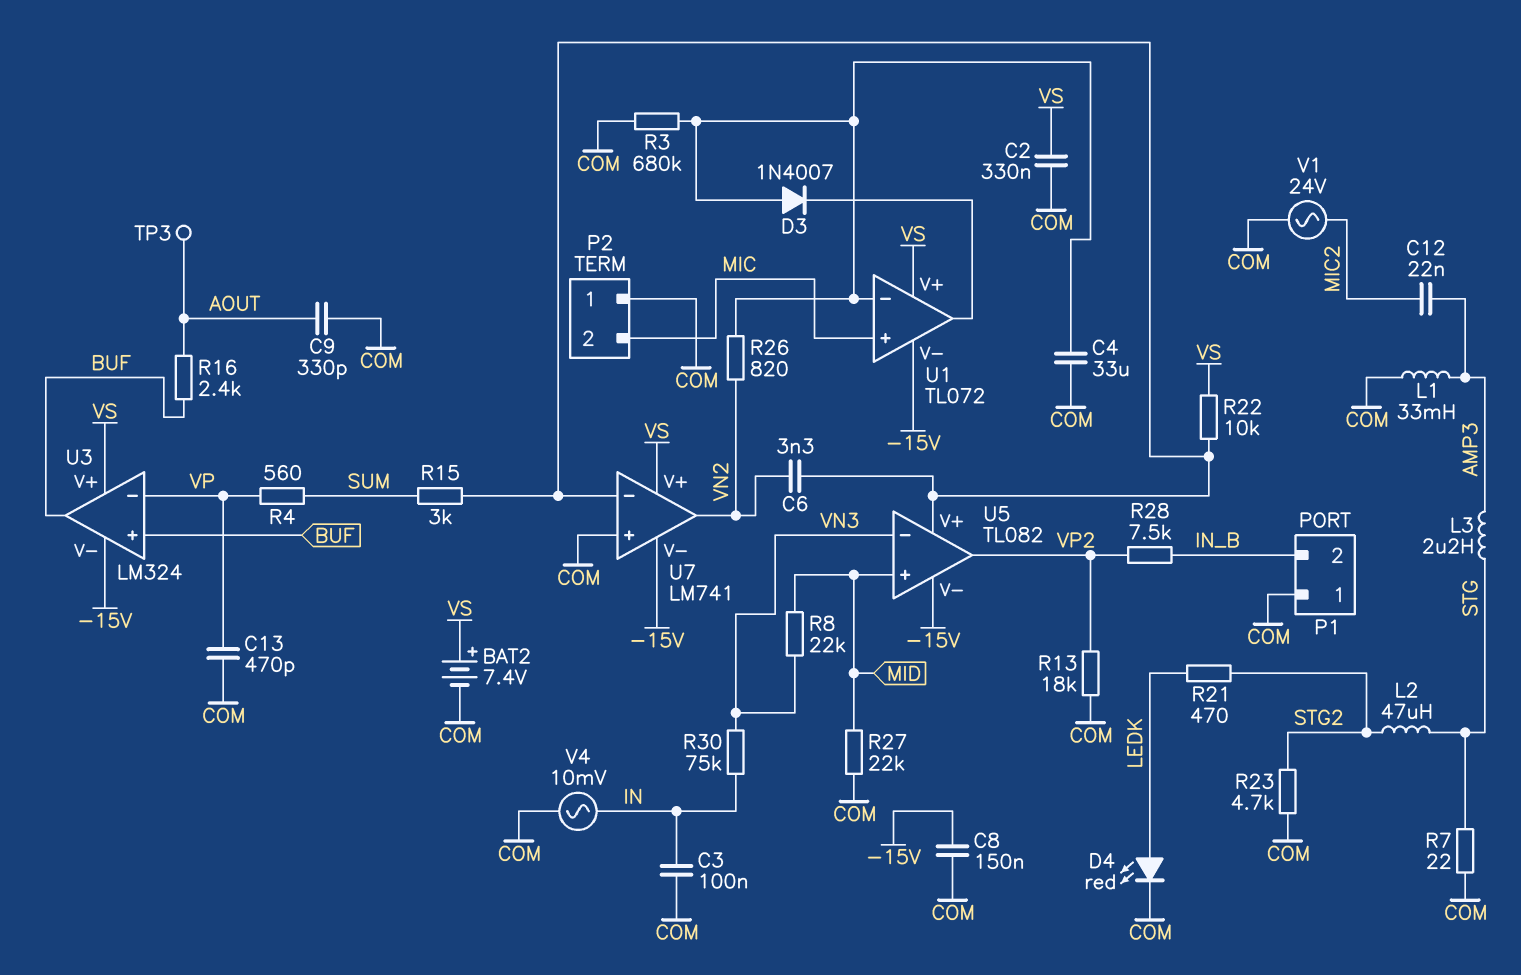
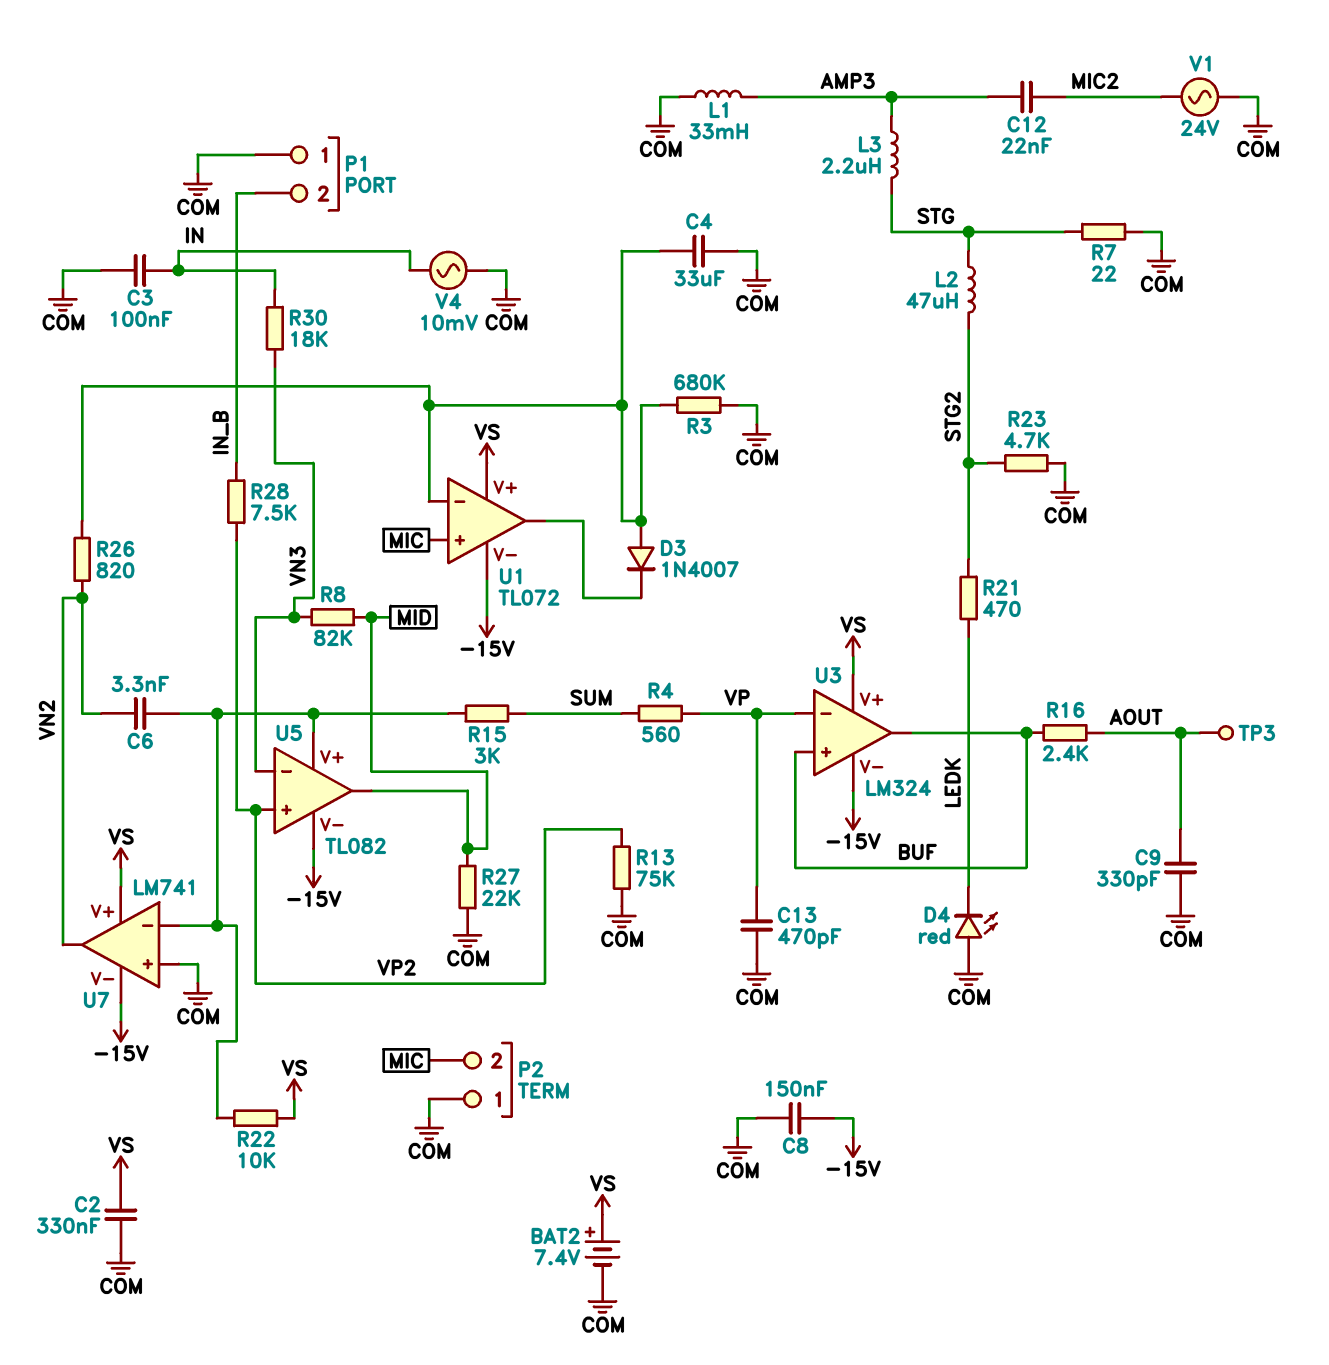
D4: LED red (A LEDK, K COM) -> LED red (A COM, K LEDK)
R8: 22k (MID, VN3) -> 82k (MID, VN3)
R13: 18k (COM, VP2) -> 75k (COM, VP2)
R30: 75k (IN, VN3) -> 18k (IN, VN3)
U5 pin in+: MID -> VP2
U5 pin out: VP2 -> MID

